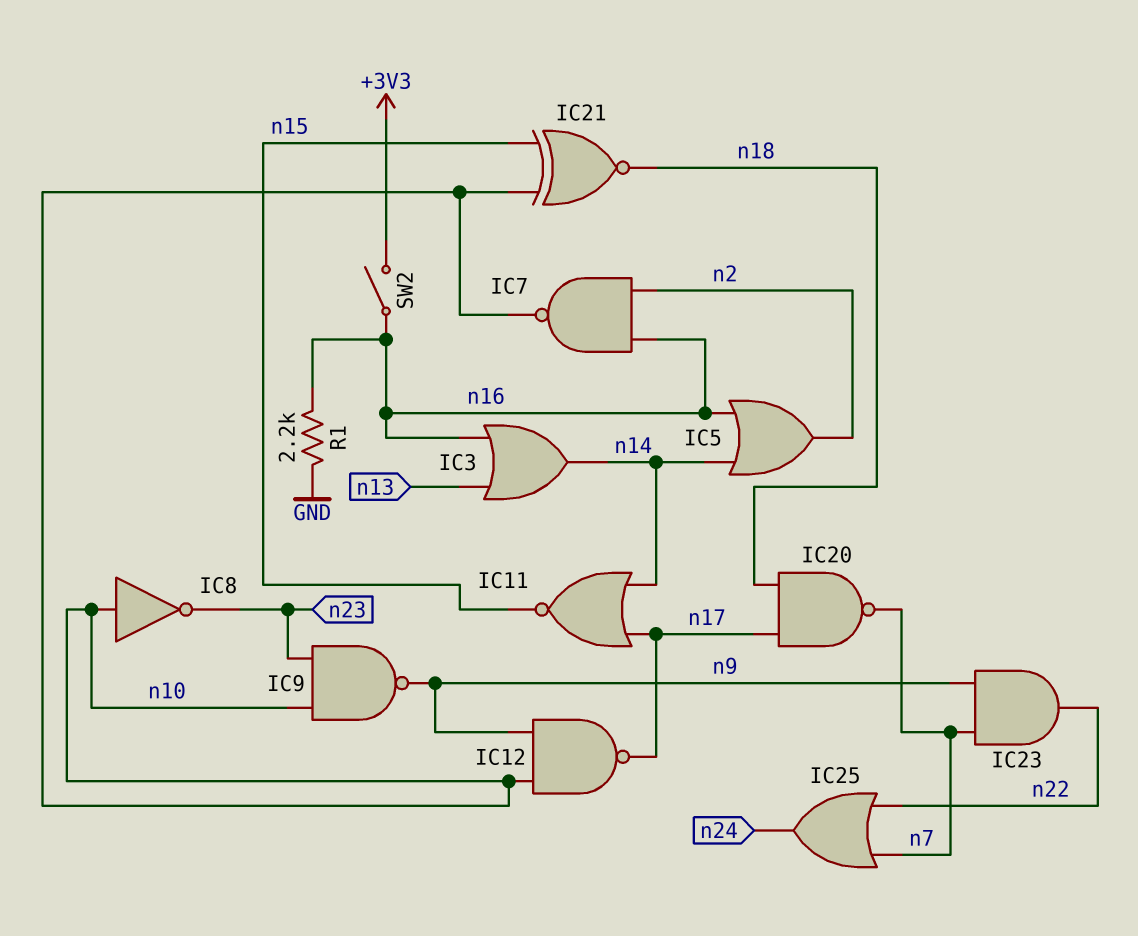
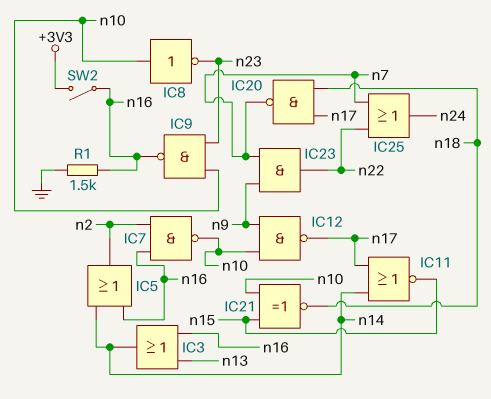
IC9: NAND (in n10, in n23, out n9) -> NAND (in n10, in n23, out n16)
R1: 2.2k (GND, n16) -> 1.5k (GND, n16)

